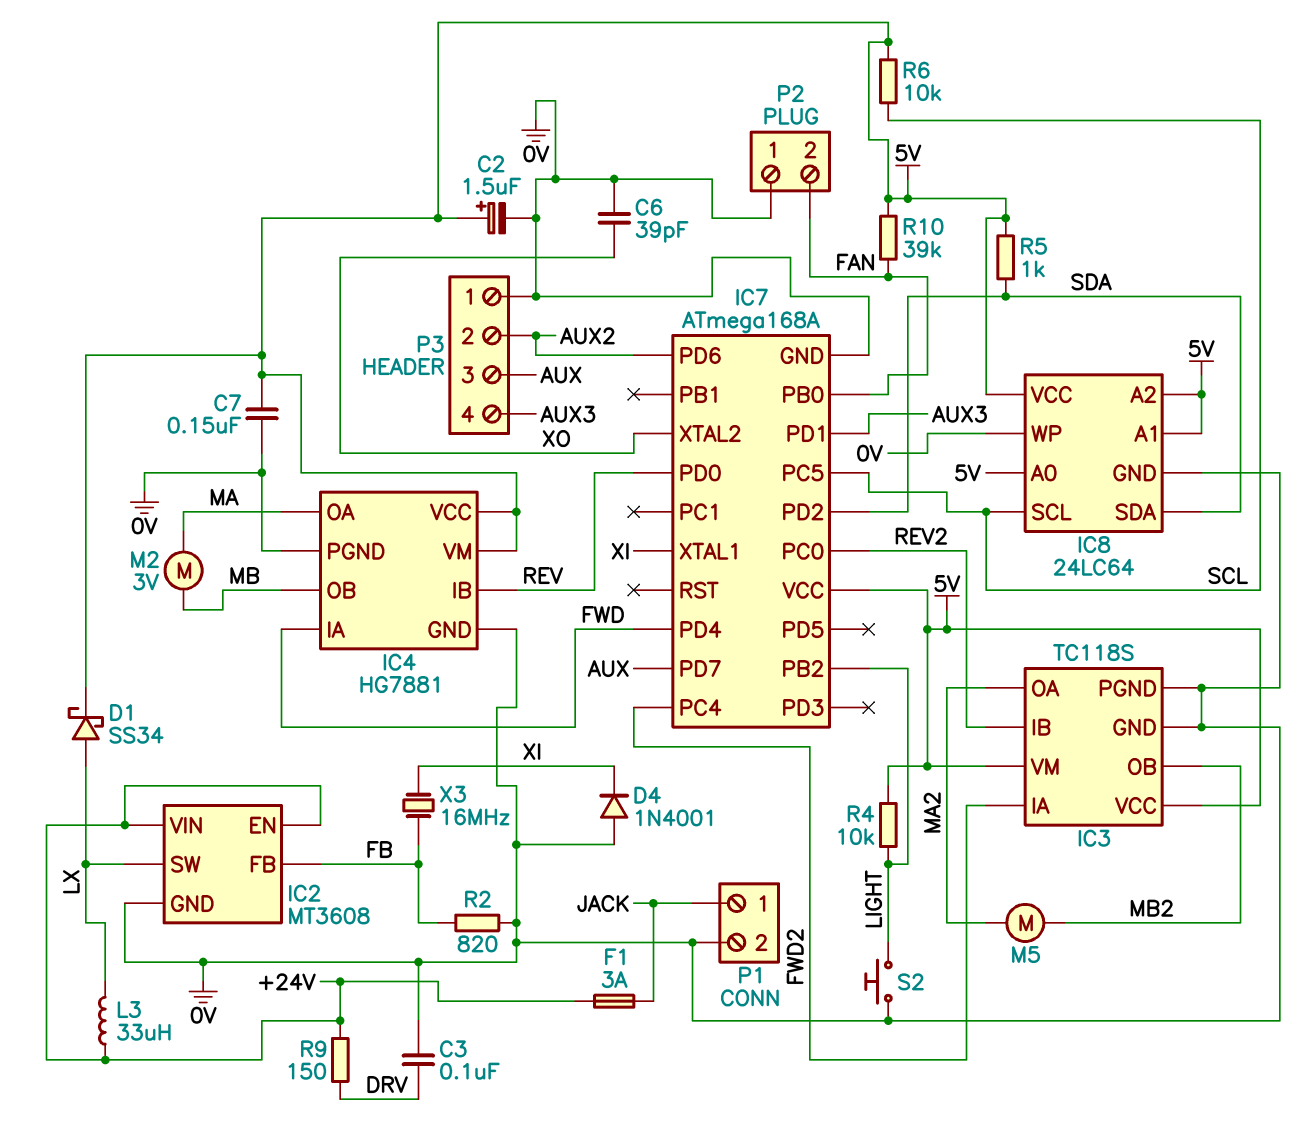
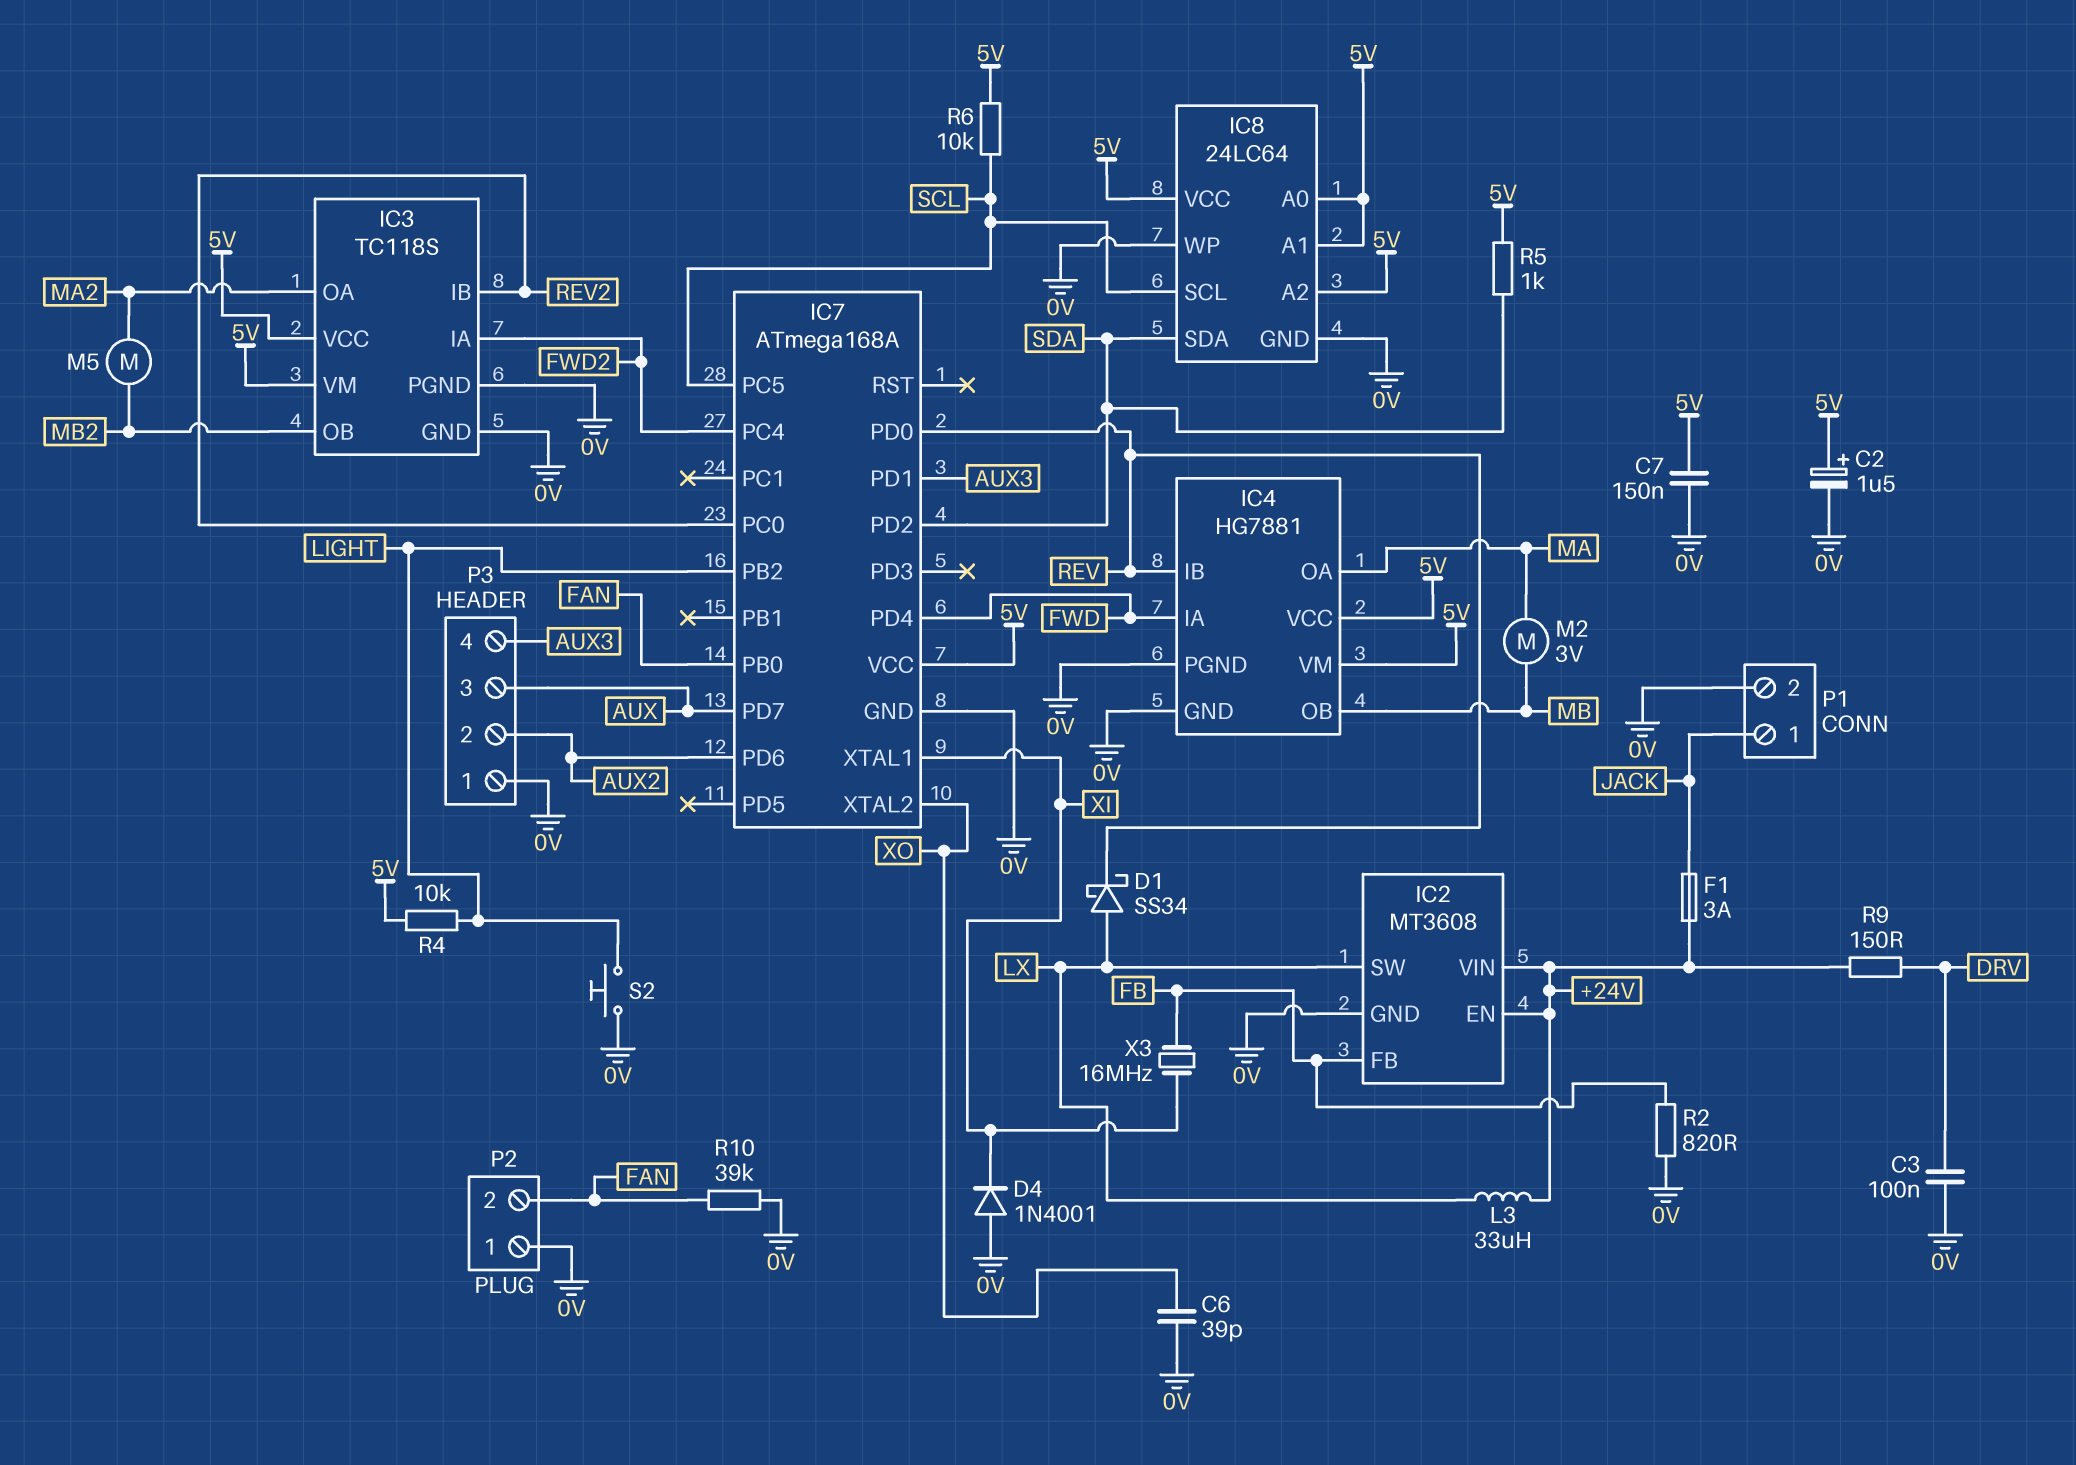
D1: schottky SS34 (A LX, K 5V) -> schottky SS34 (A LX, K REV)
R10: 39k (5V, FAN) -> 39k (0V, FAN)

